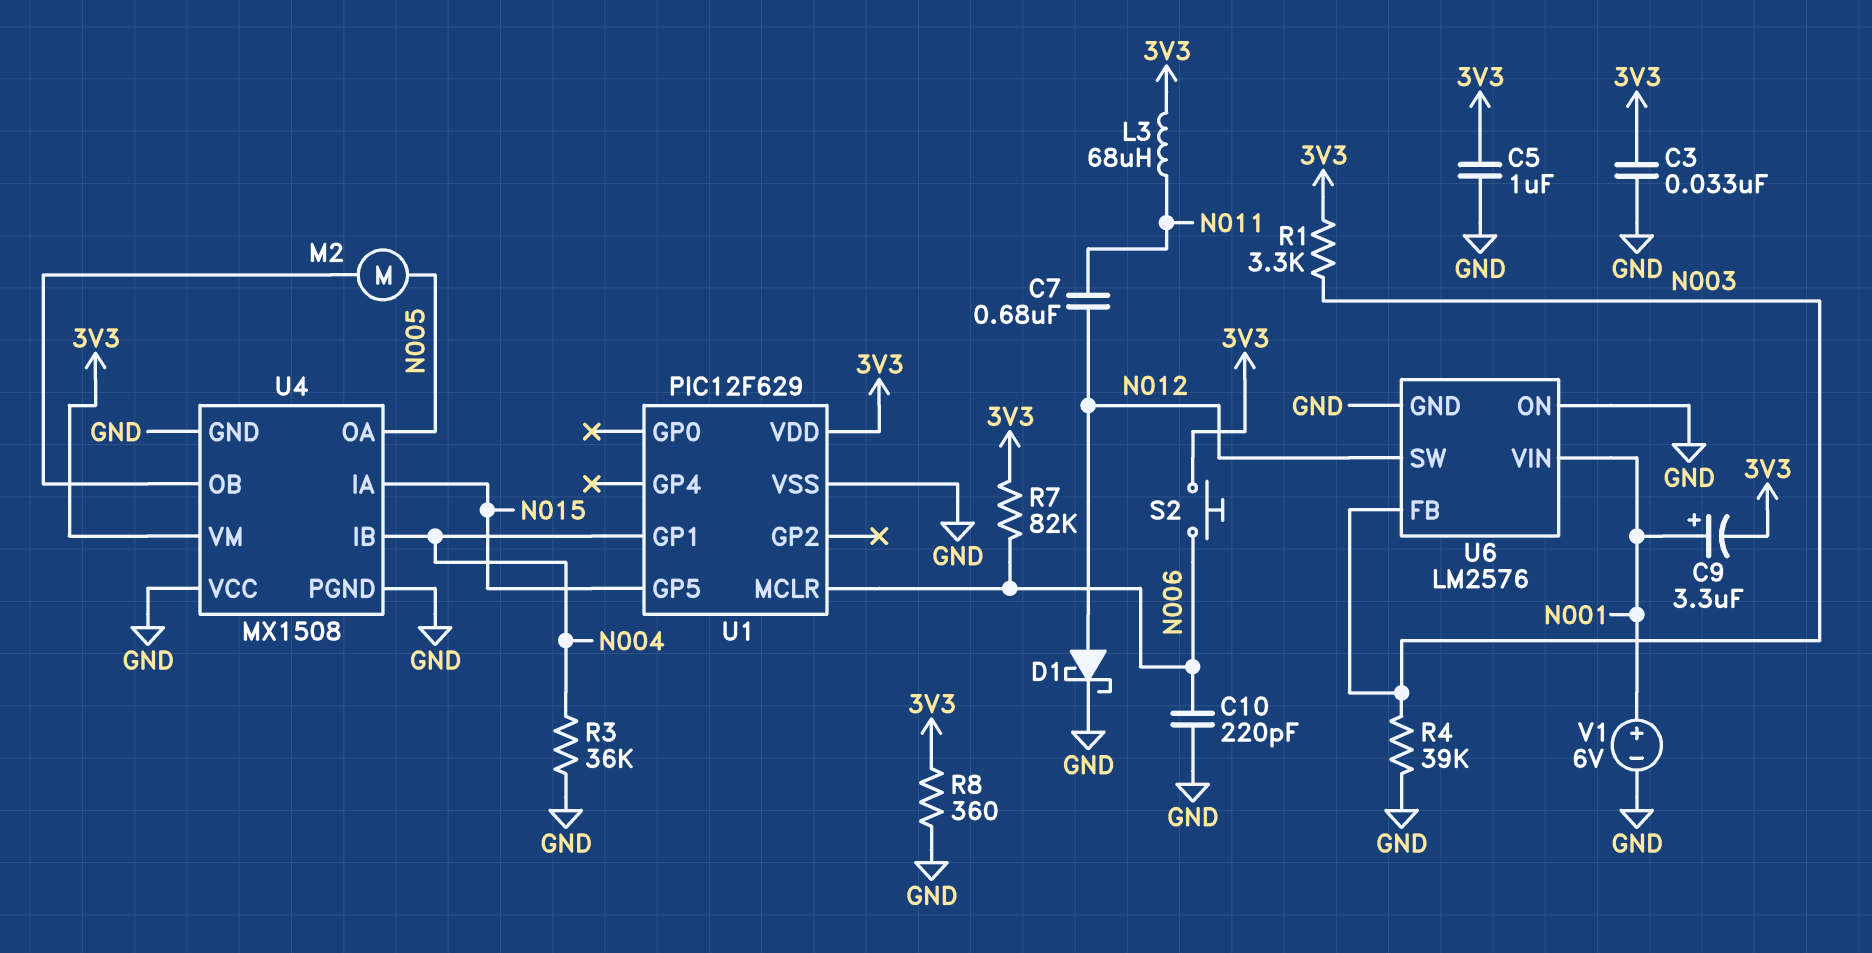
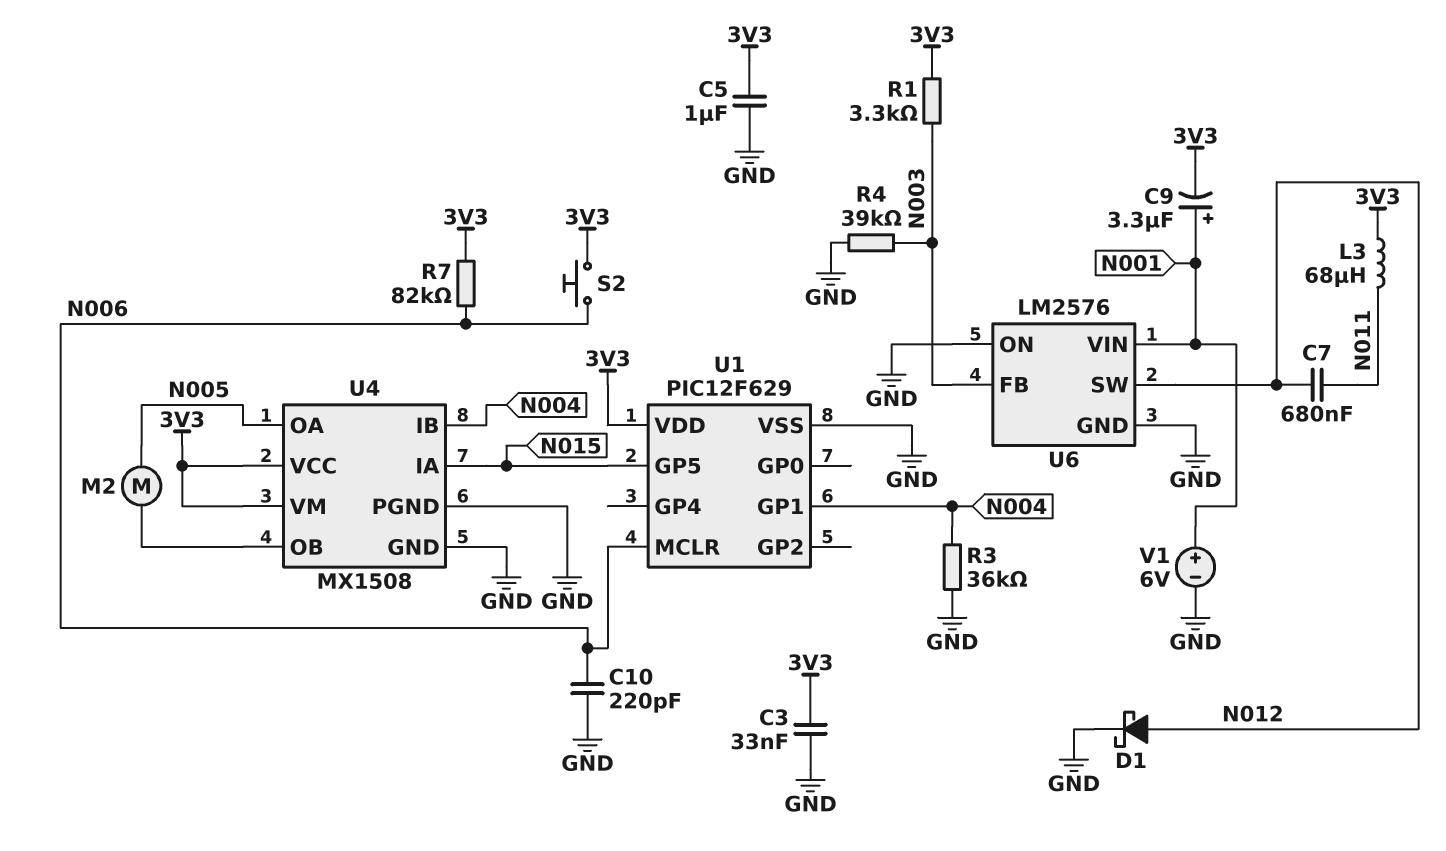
R8: 360 (3V3, GND) -> none
U4 pin VCC: GND -> 3V3

